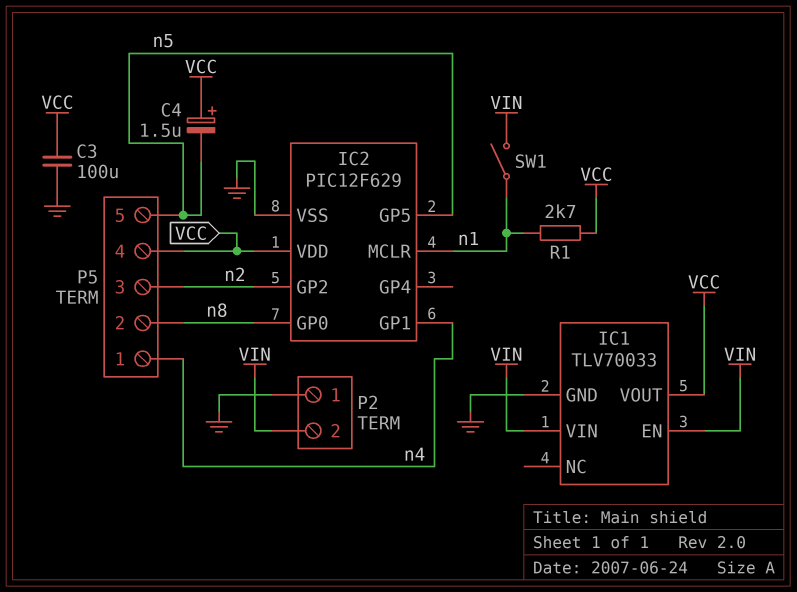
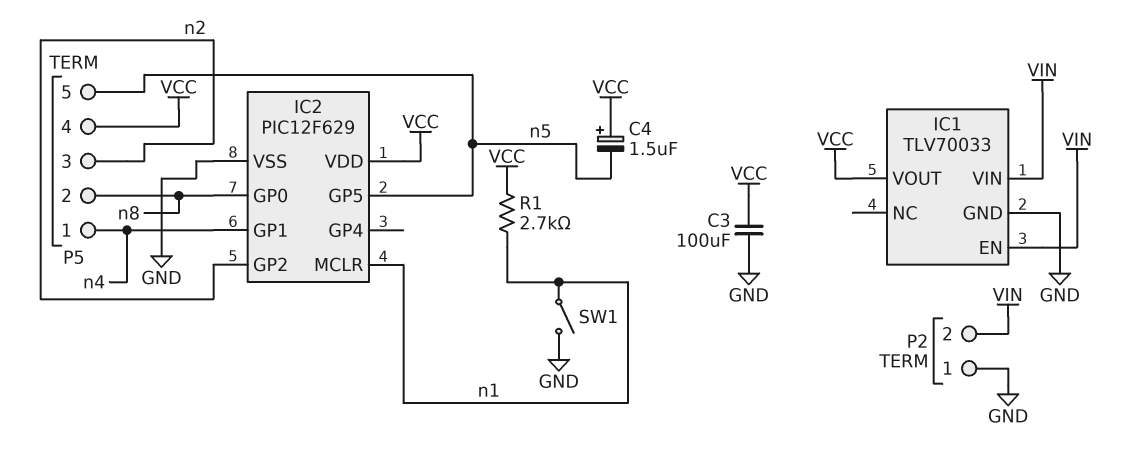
SW1: switch (VIN, n1) -> switch (GND, n1)

